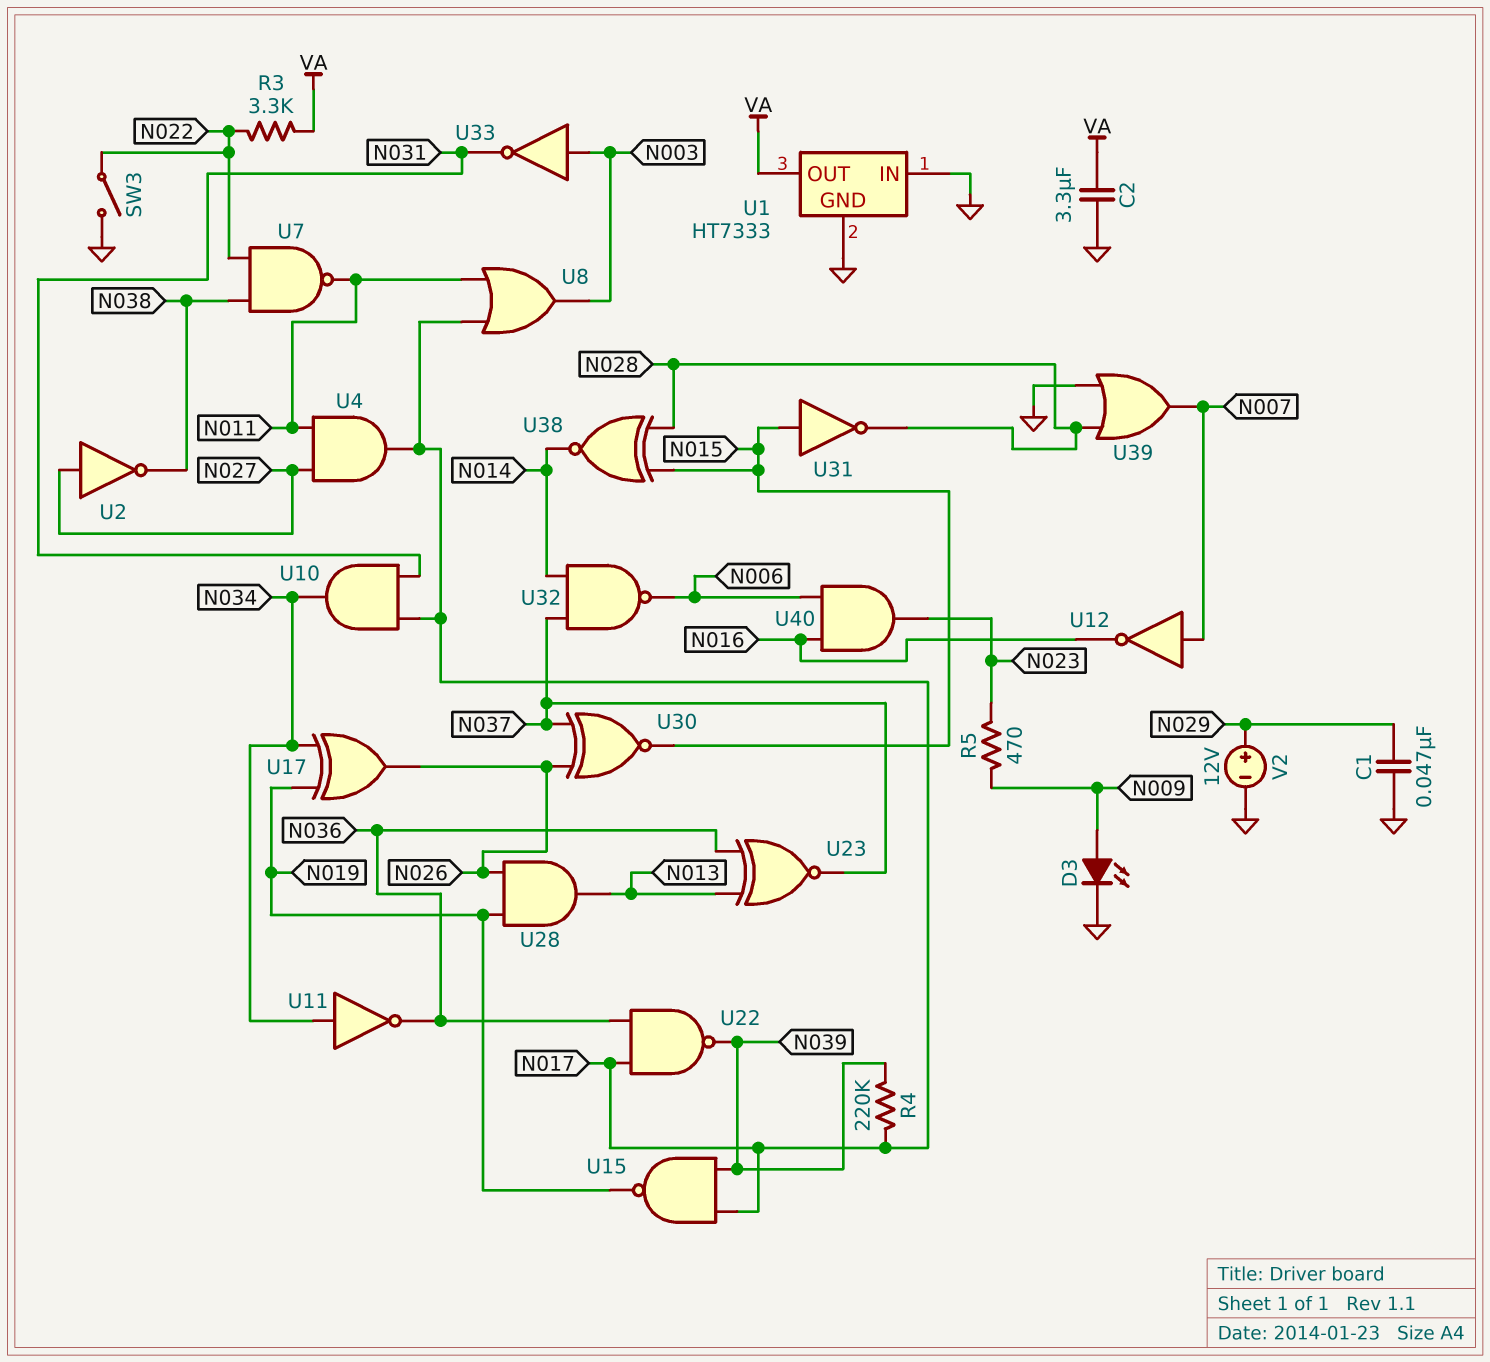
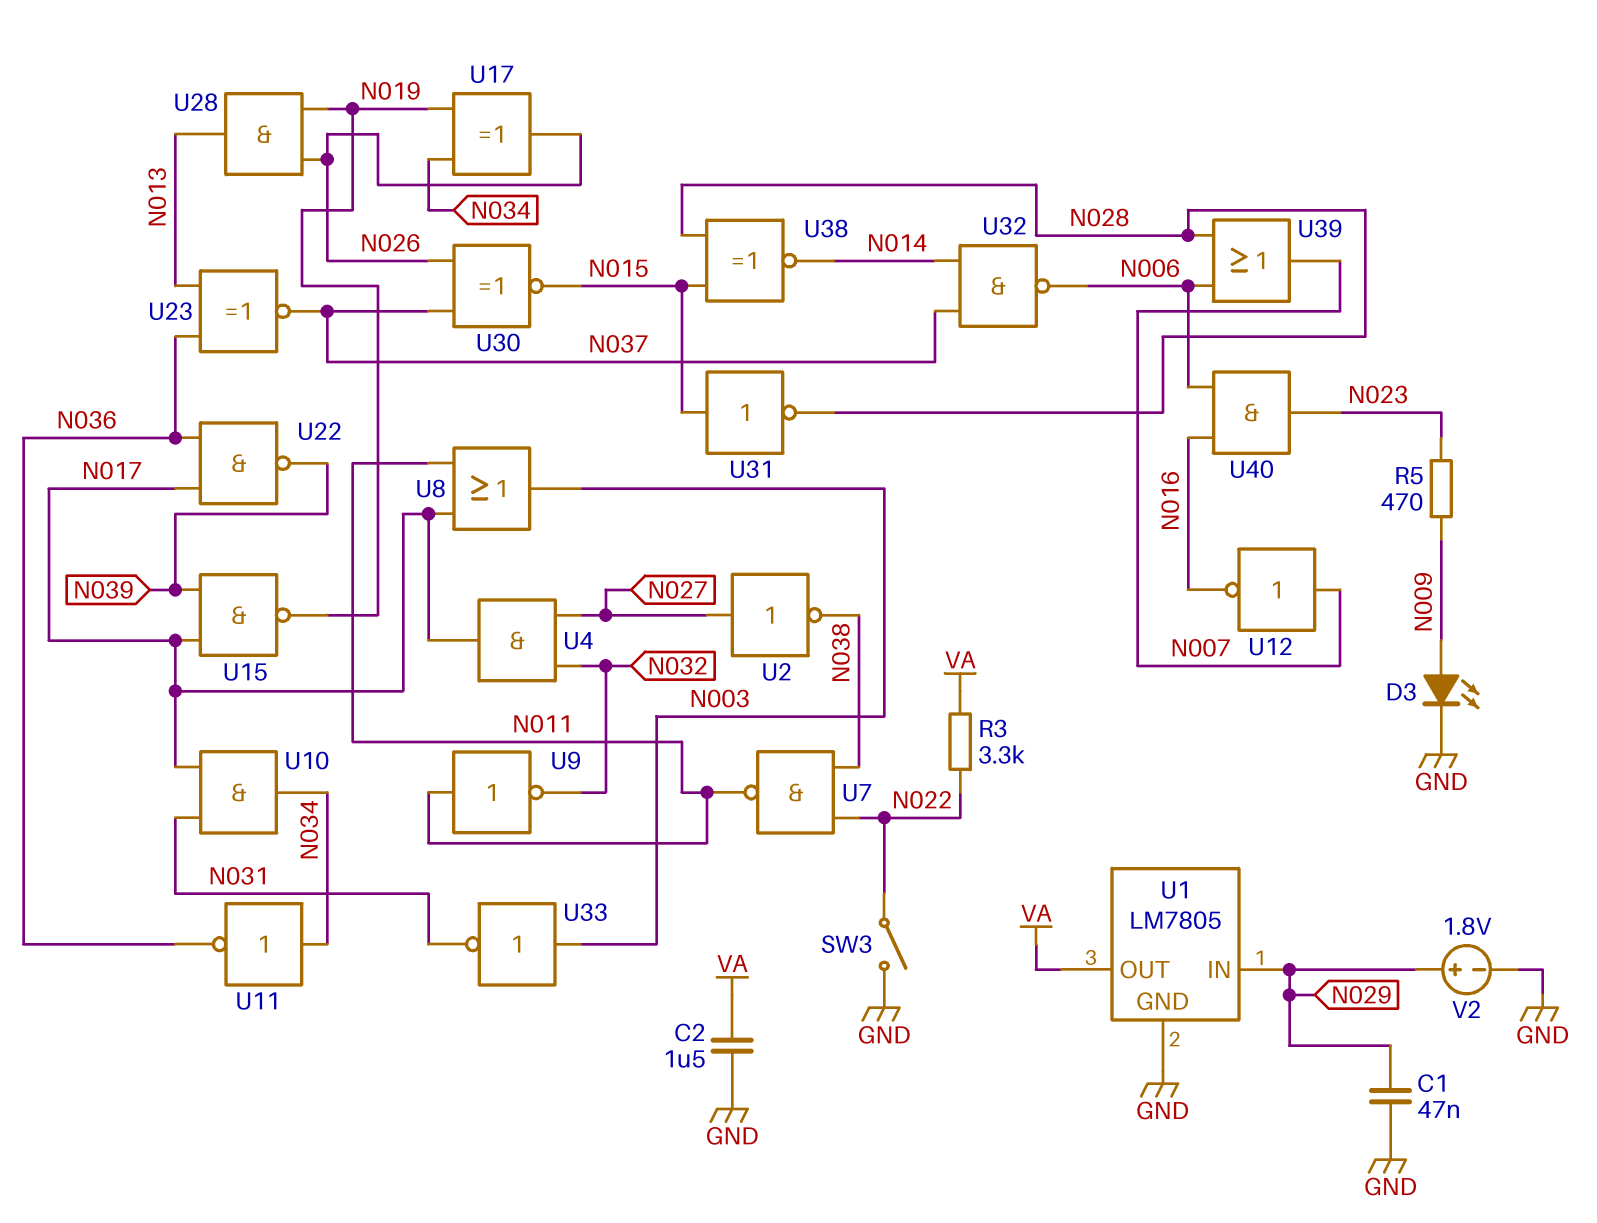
C2: 3.3uF (GND, VA) -> 1.5uF (GND, VA)
R4: 220k (N017, N039) -> none
U1: HT7333 -> LM7805
U1 pin IN: GND -> N029
U4: AND (in N011, in N027, out N017) -> AND (in N027, in N032, out N017)
U9: none -> NOT (in N011, out N032)
U39: OR (in GND, in N028, out N007) -> OR (in N006, in N028, out N007)
V2: 12V (plus N029, minus GND) -> 1.8V (plus N029, minus GND)

